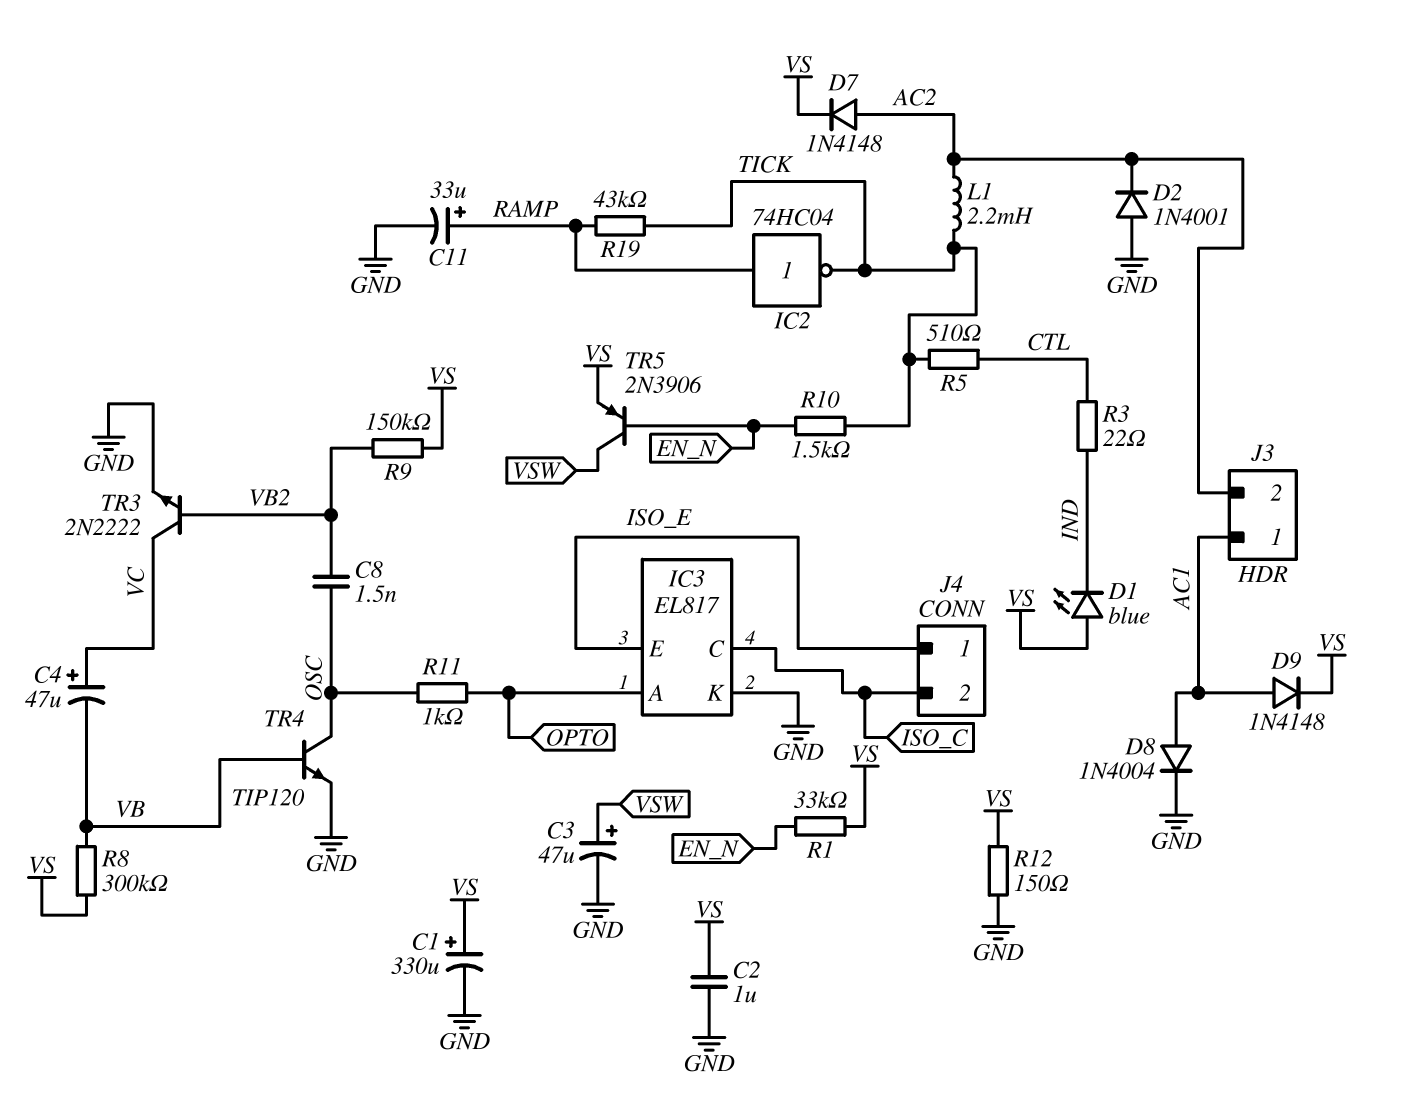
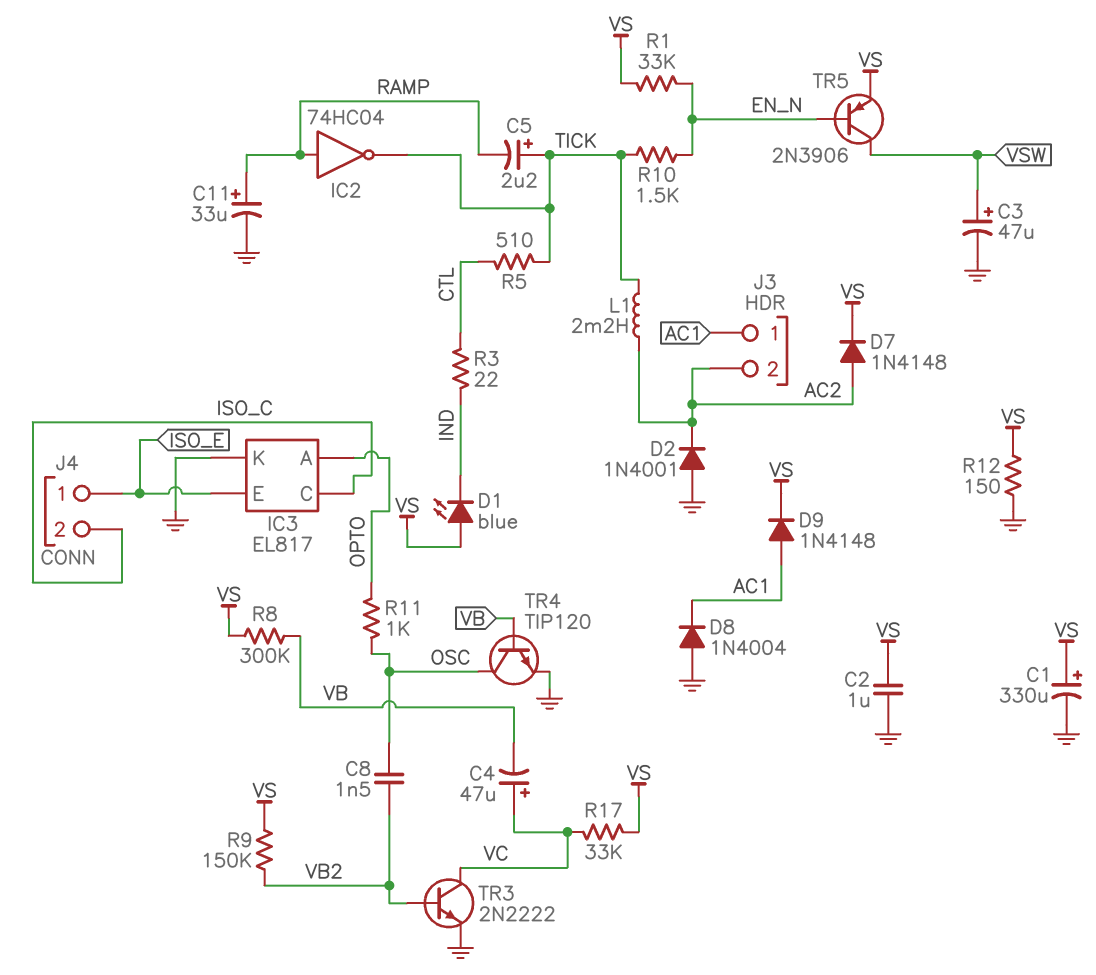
C5: none -> 2.2uF (plus TICK, minus RAMP)
D8: diode 1N4004 (A AC1, K GND) -> diode 1N4004 (A GND, K AC1)
R17: none -> 33k (VC, VS)
R19: 43k (RAMP, TICK) -> none

